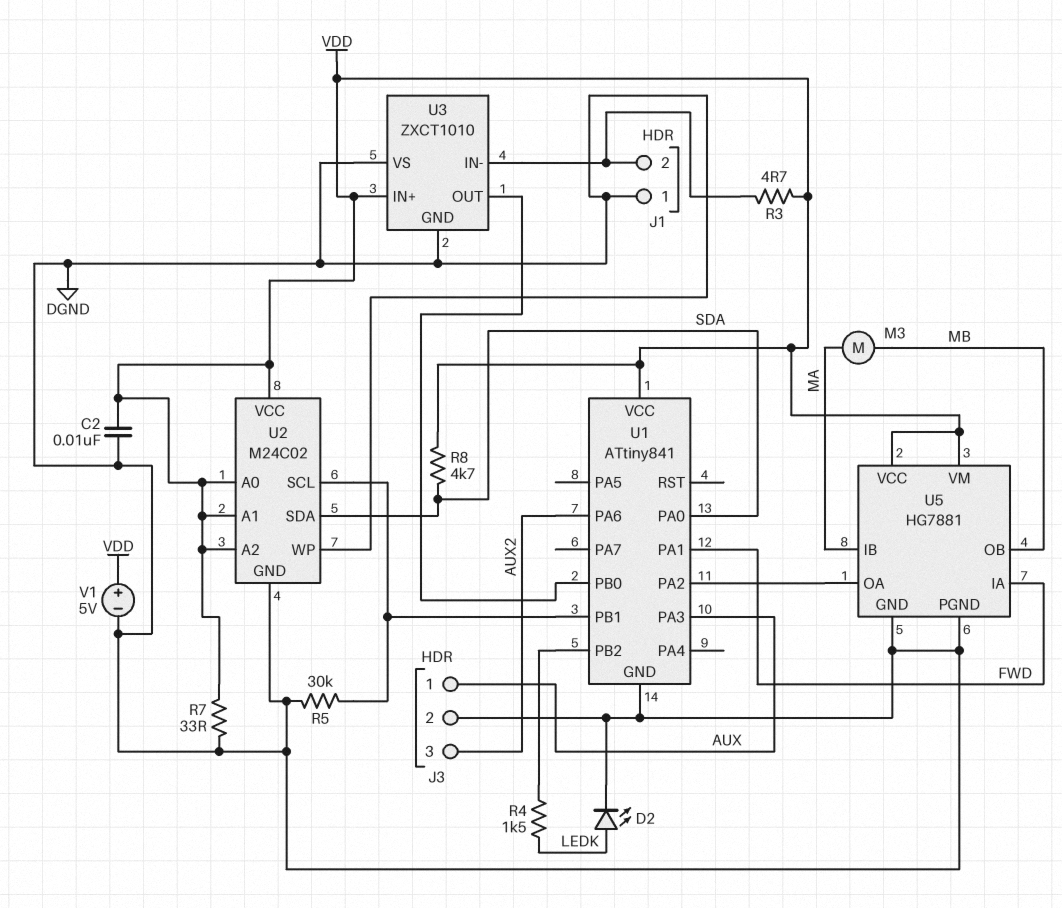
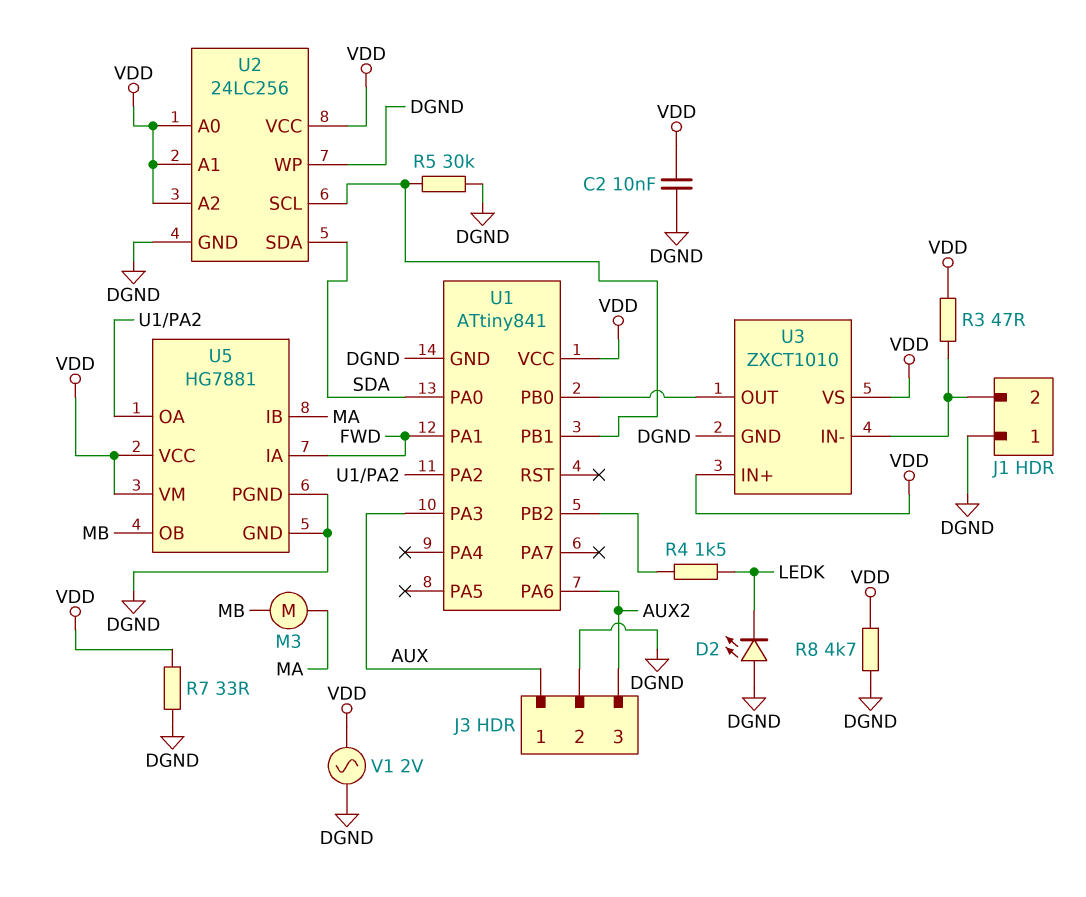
D2: LED (A LEDK, K DGND) -> LED (A DGND, K LEDK)
R3: 4.7 (J1/2, VDD) -> 47 (J1/2, VDD)
R8: 4.7k (SDA, VDD) -> 4.7k (DGND, VDD)
U2: M24C02 -> 24LC256
U3 pin VS: DGND -> VDD
V1: 5V (plus VDD, minus DGND) -> AC 2V (DGND, VDD)

